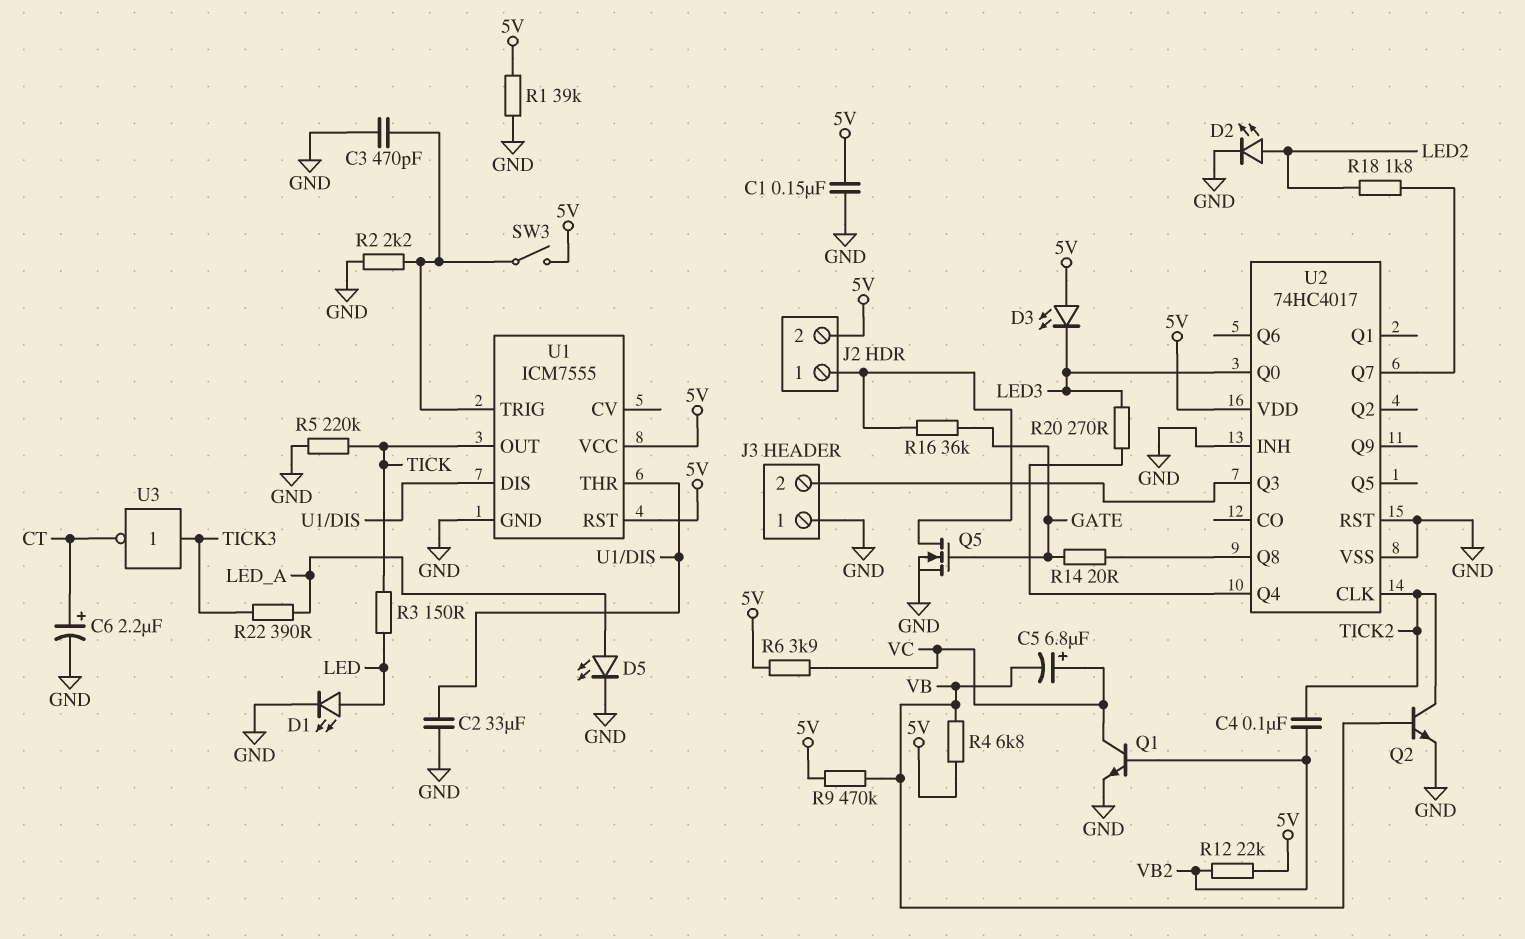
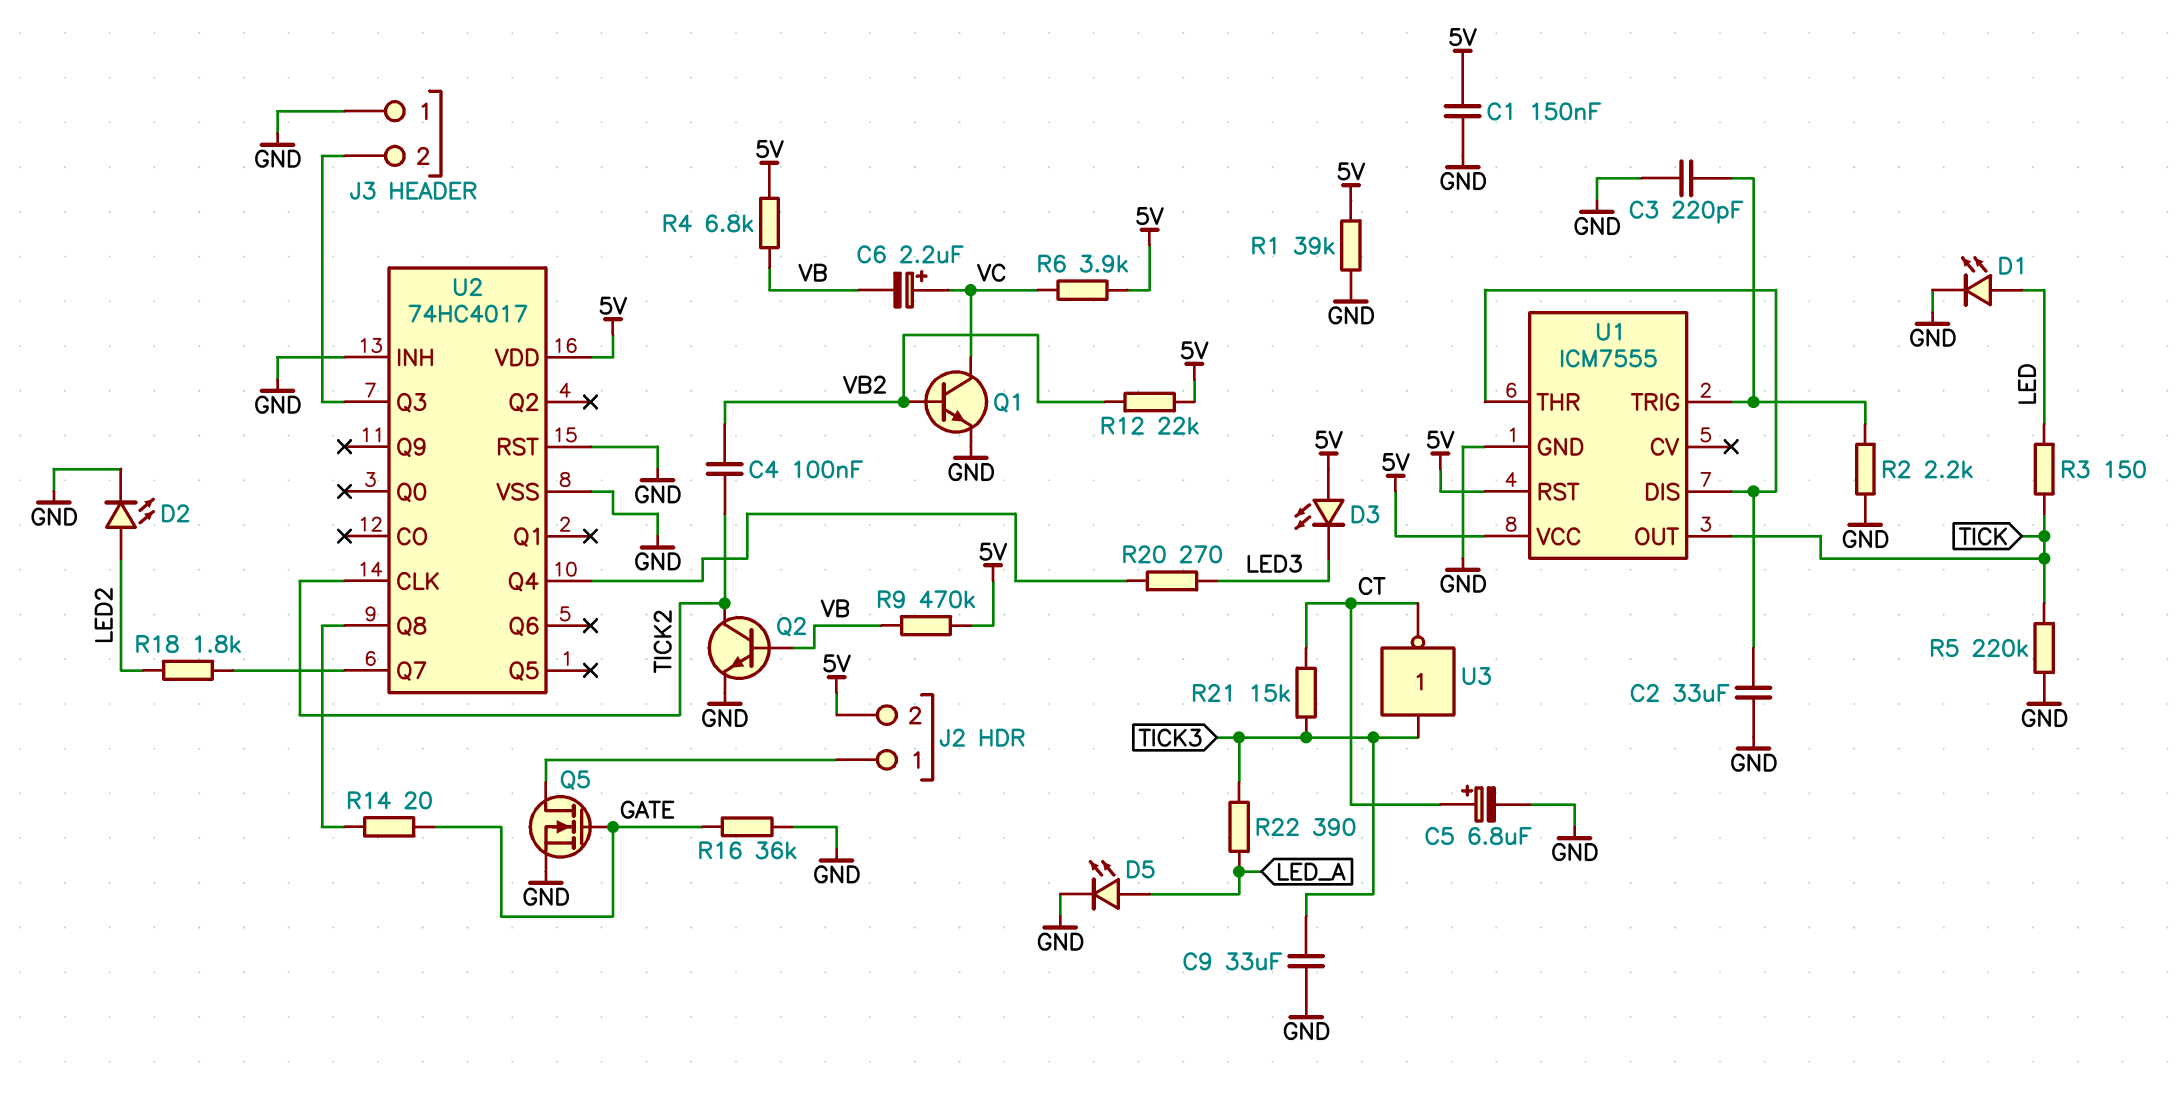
C3: 470pF (GND, U1/TRIG) -> 220pF (GND, U1/TRIG)
C5: 6.8uF (plus VC, minus VB) -> 6.8uF (plus CT, minus GND)
C6: 2.2uF (plus CT, minus GND) -> 2.2uF (plus VC, minus VB)
C9: none -> 33uF (GND, TICK3)
R16: 36k (GATE, J2/1) -> 36k (GATE, GND)
R21: none -> 15k (CT, TICK3)
SW3: switch (5V, U1/TRIG) -> none
U2 pin Q0: LED3 -> none

